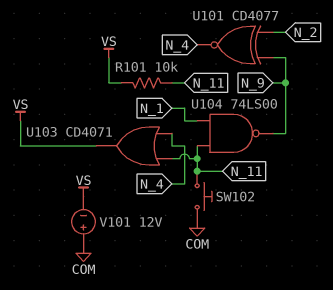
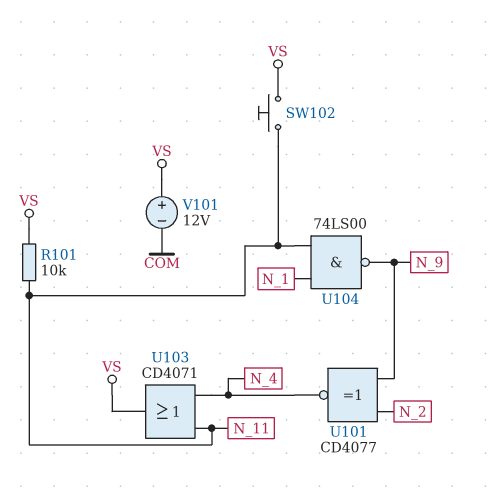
SW102: button (COM, N_11) -> button (N_11, VS)
V101: 12V (plus COM, minus VS) -> 12V (plus VS, minus COM)

